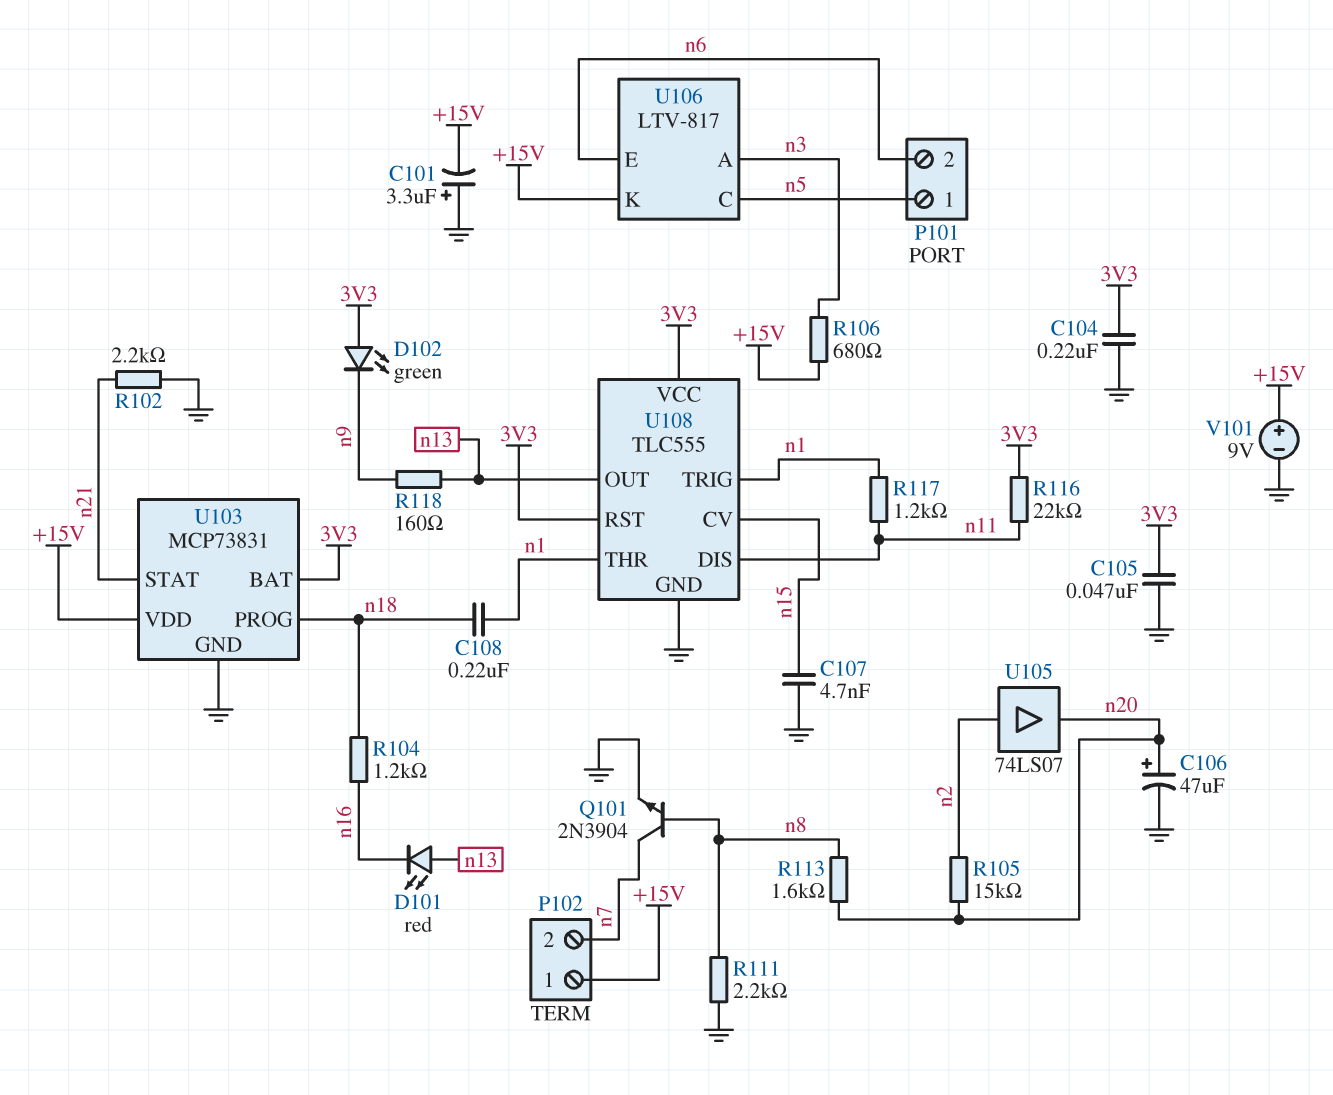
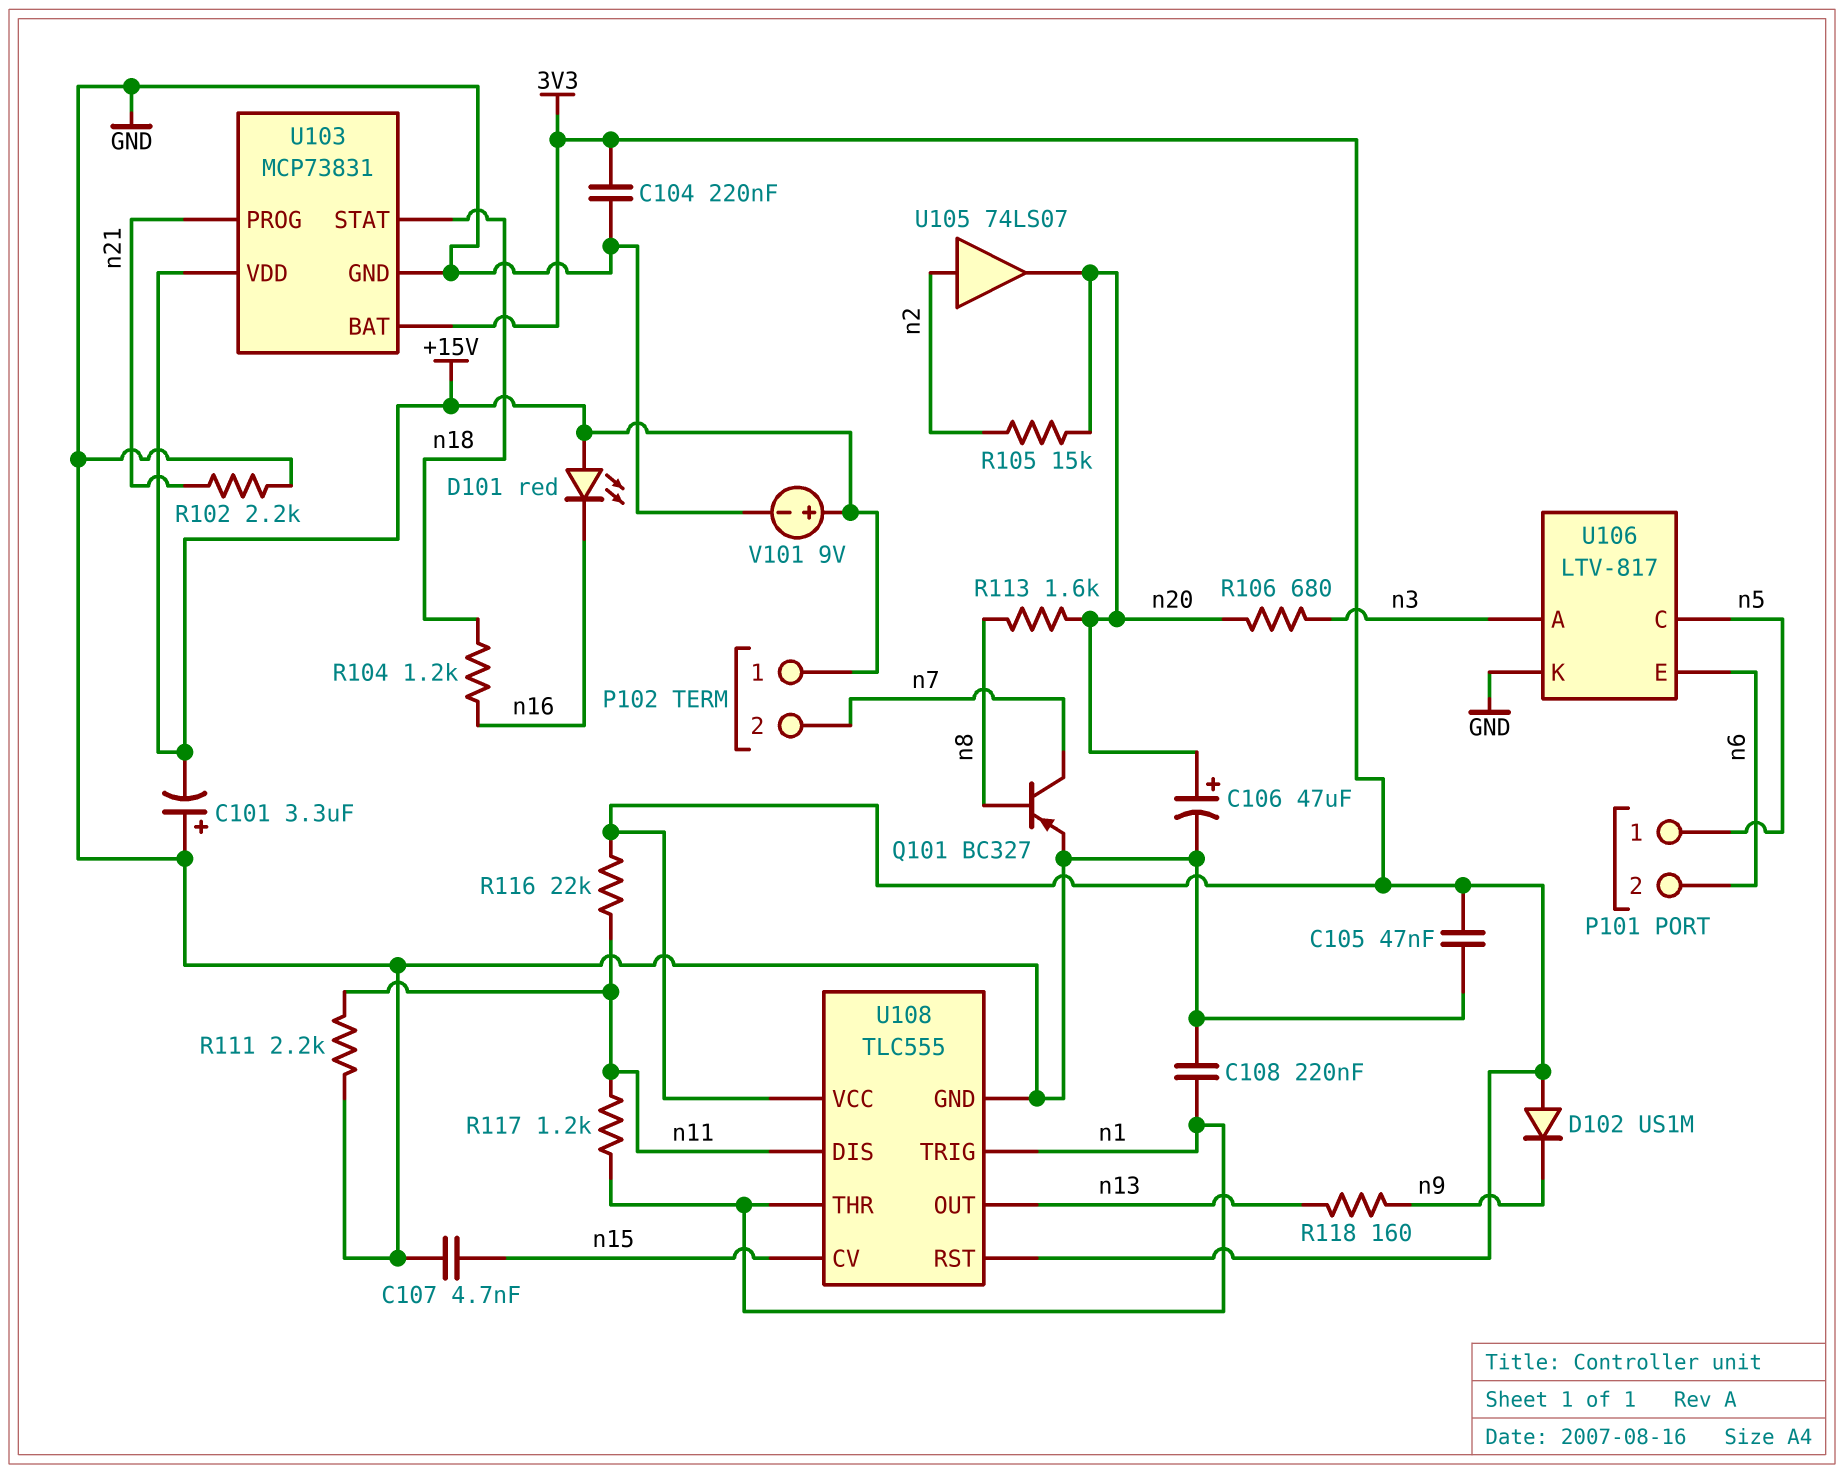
C108: 220nF (n1, n18) -> 220nF (GND, n1)
D101: LED red (A n13, K n16) -> LED red (A +15V, K n16)
D102: LED green (A 3V3, K n9) -> diode US1M (A 3V3, K n9)
Q101: NPN 2N3904 (B n8, C n7, E GND) -> PNP BC327 (B n8, C n7, E GND)
R106: 680 (+15V, n3) -> 680 (n3, n20)
R111: 2.2k (GND, n8) -> 2.2k (GND, n11)
U103 pin PROG: n18 -> n21
U103 pin STAT: n21 -> n18
U106 pin K: +15V -> GND

